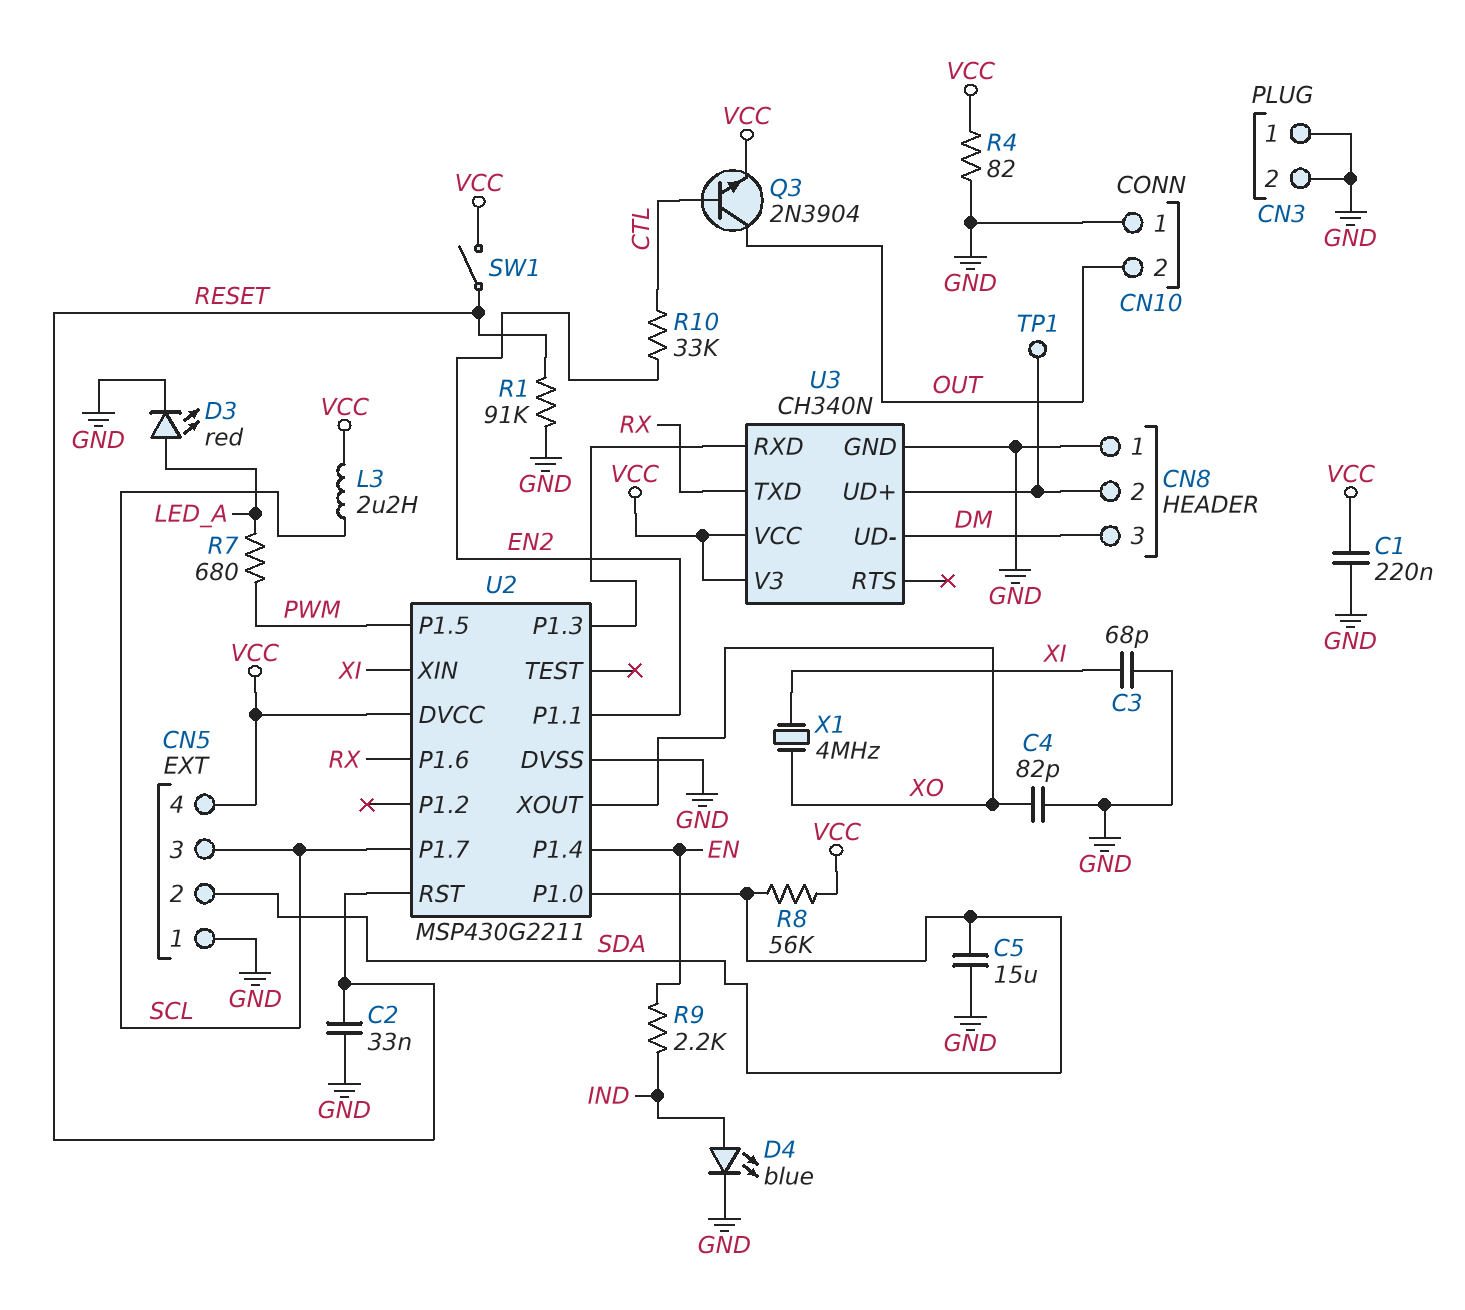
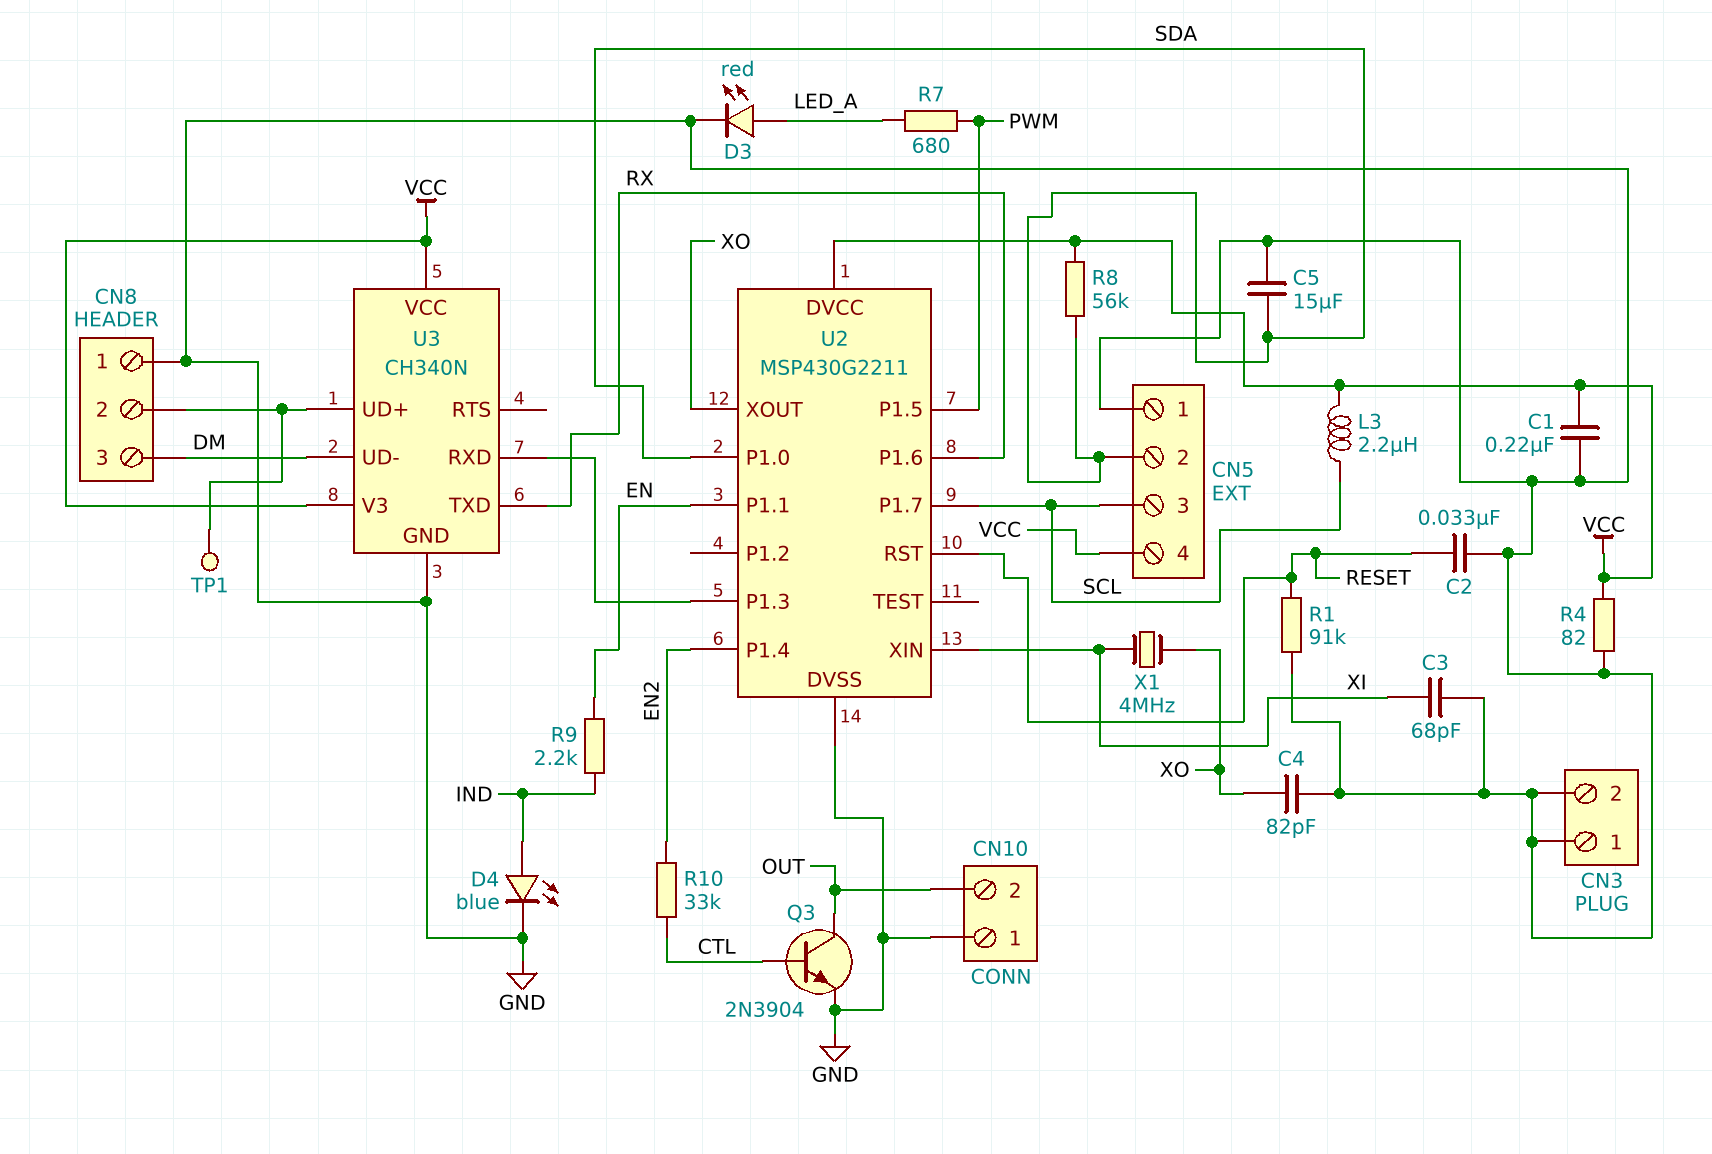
Q3: NPN 2N3904 (B CTL, C OUT, E VCC) -> NPN 2N3904 (B CTL, C OUT, E GND)
SW1: switch (RESET, VCC) -> none
U2 pin P1.1: EN2 -> EN
U2 pin P1.4: EN -> EN2

